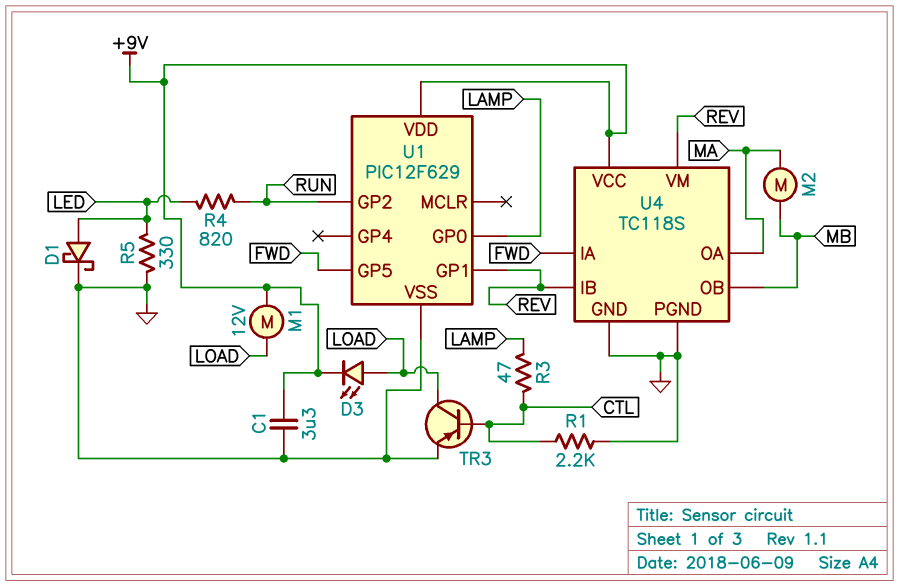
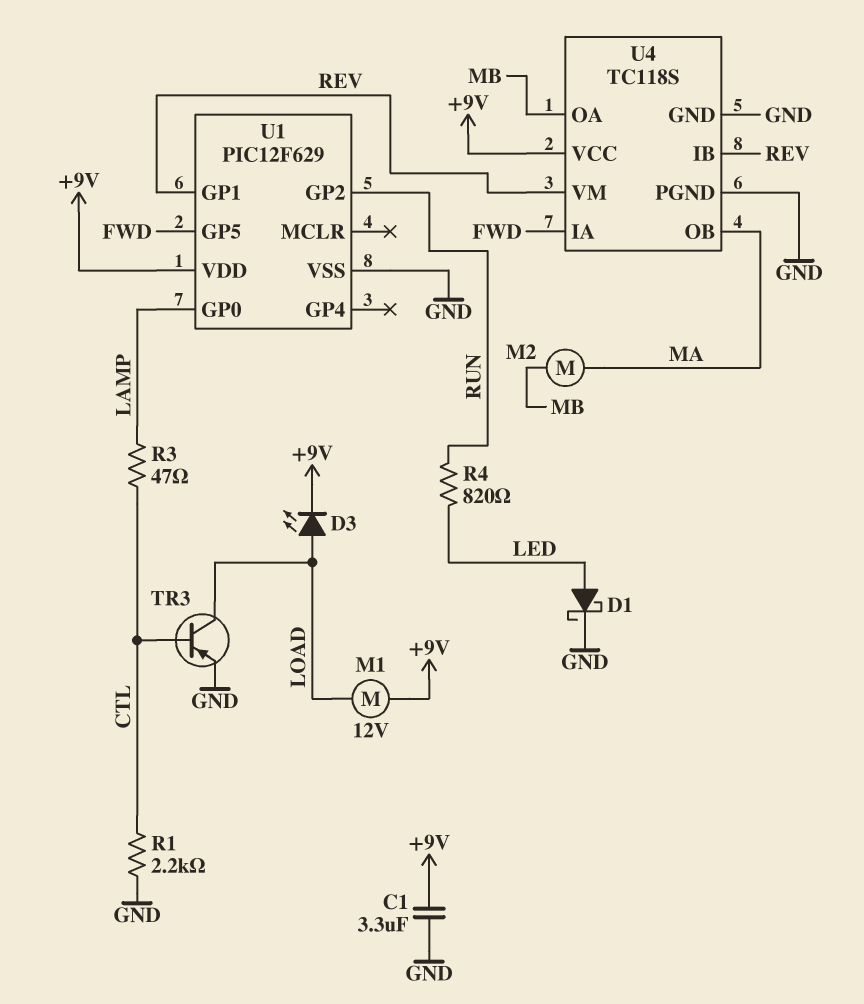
R5: 330 (GND, LED) -> none
U4 pin OA: MA -> MB
U4 pin OB: MB -> MA

